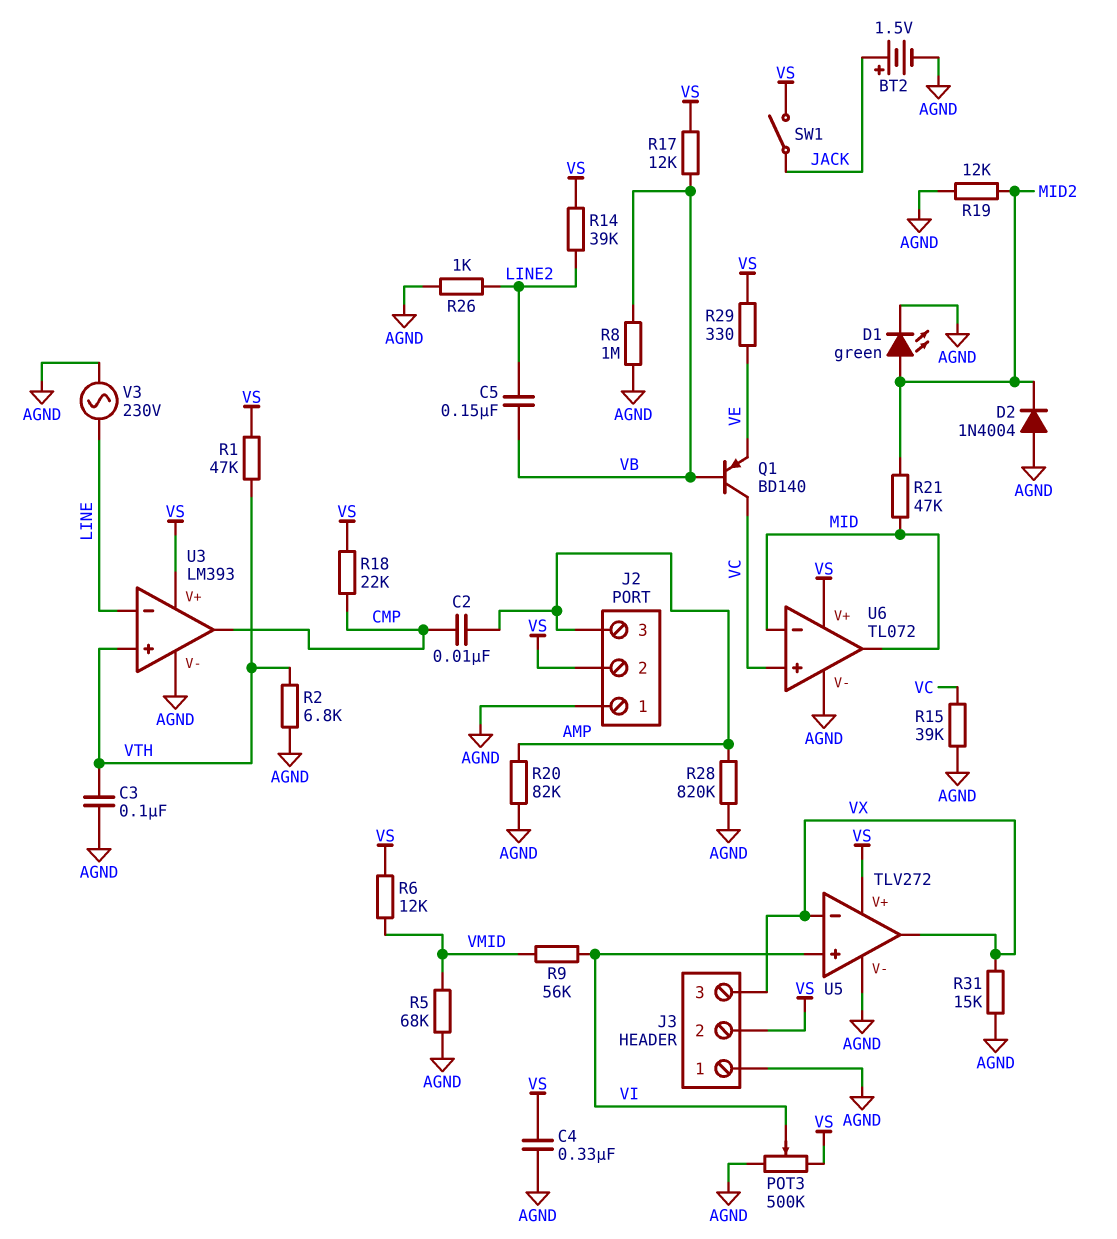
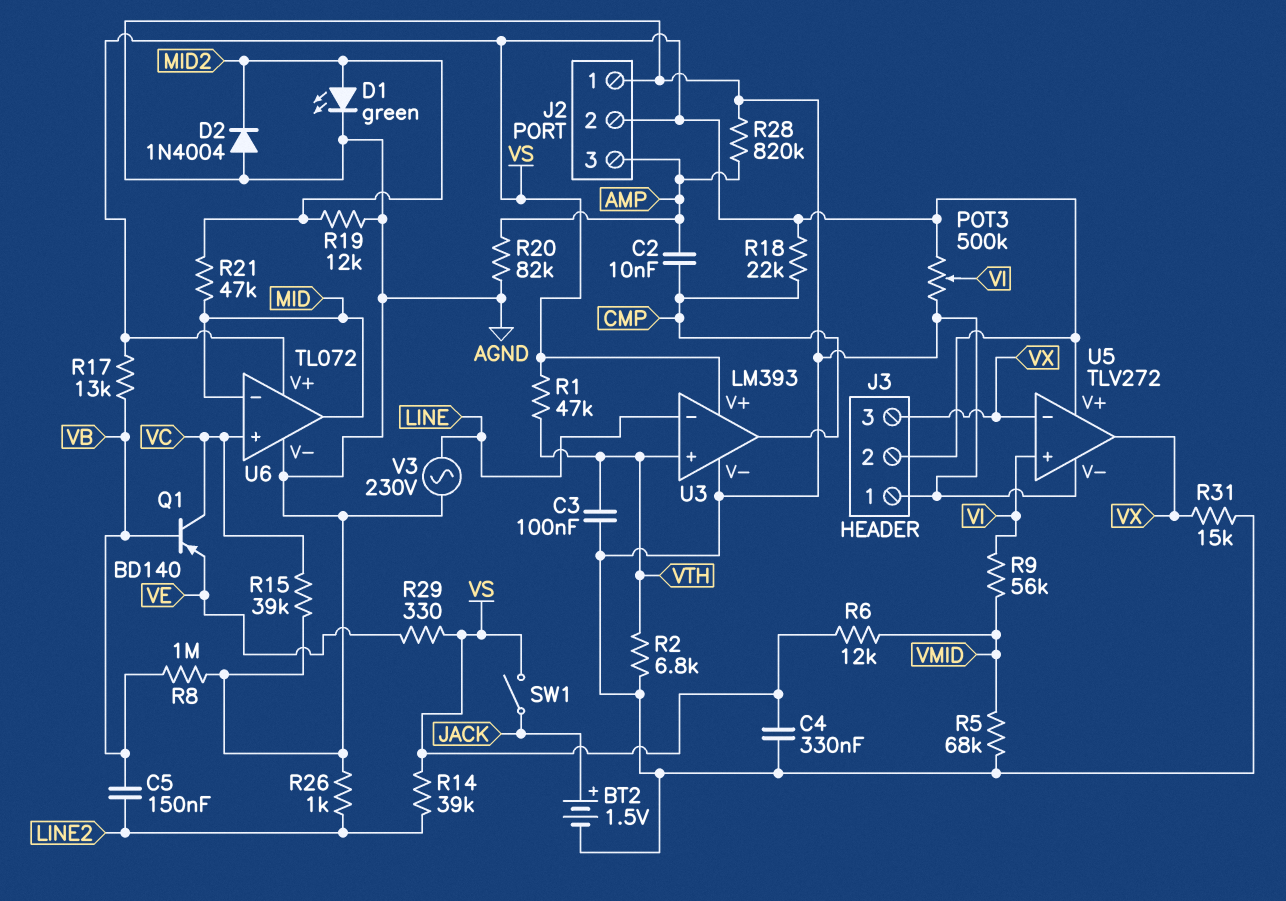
R17: 12k (VB, VS) -> 13k (VB, VS)

